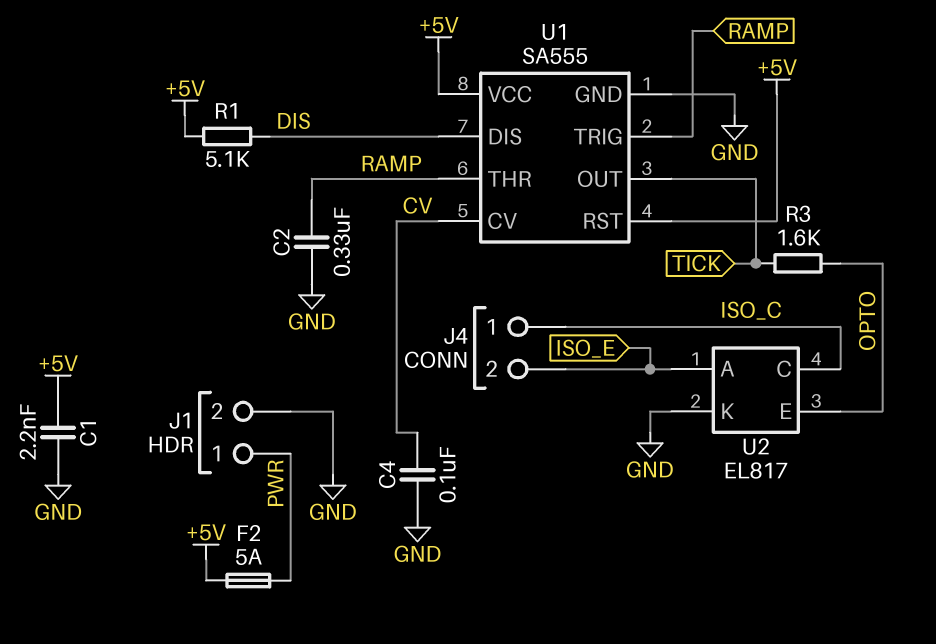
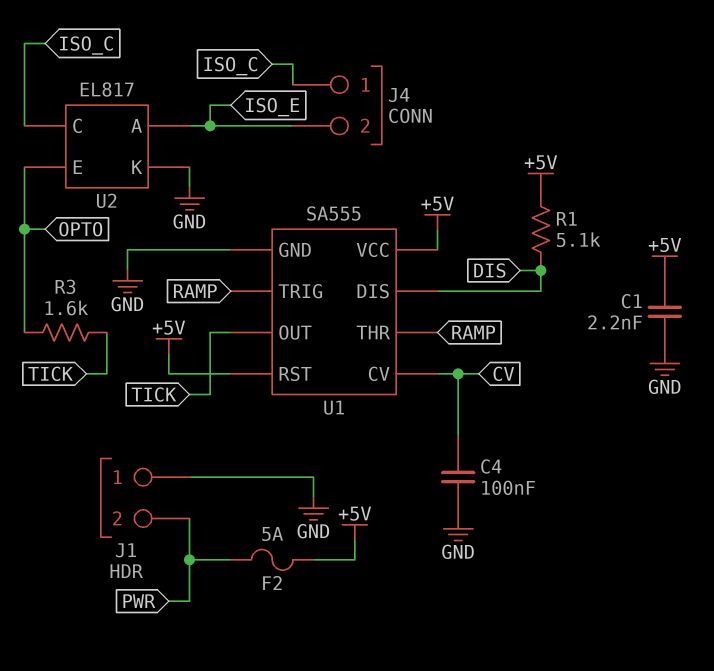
C2: 330nF (GND, RAMP) -> none
J1 pin 1: PWR -> GND
J1 pin 2: GND -> PWR

